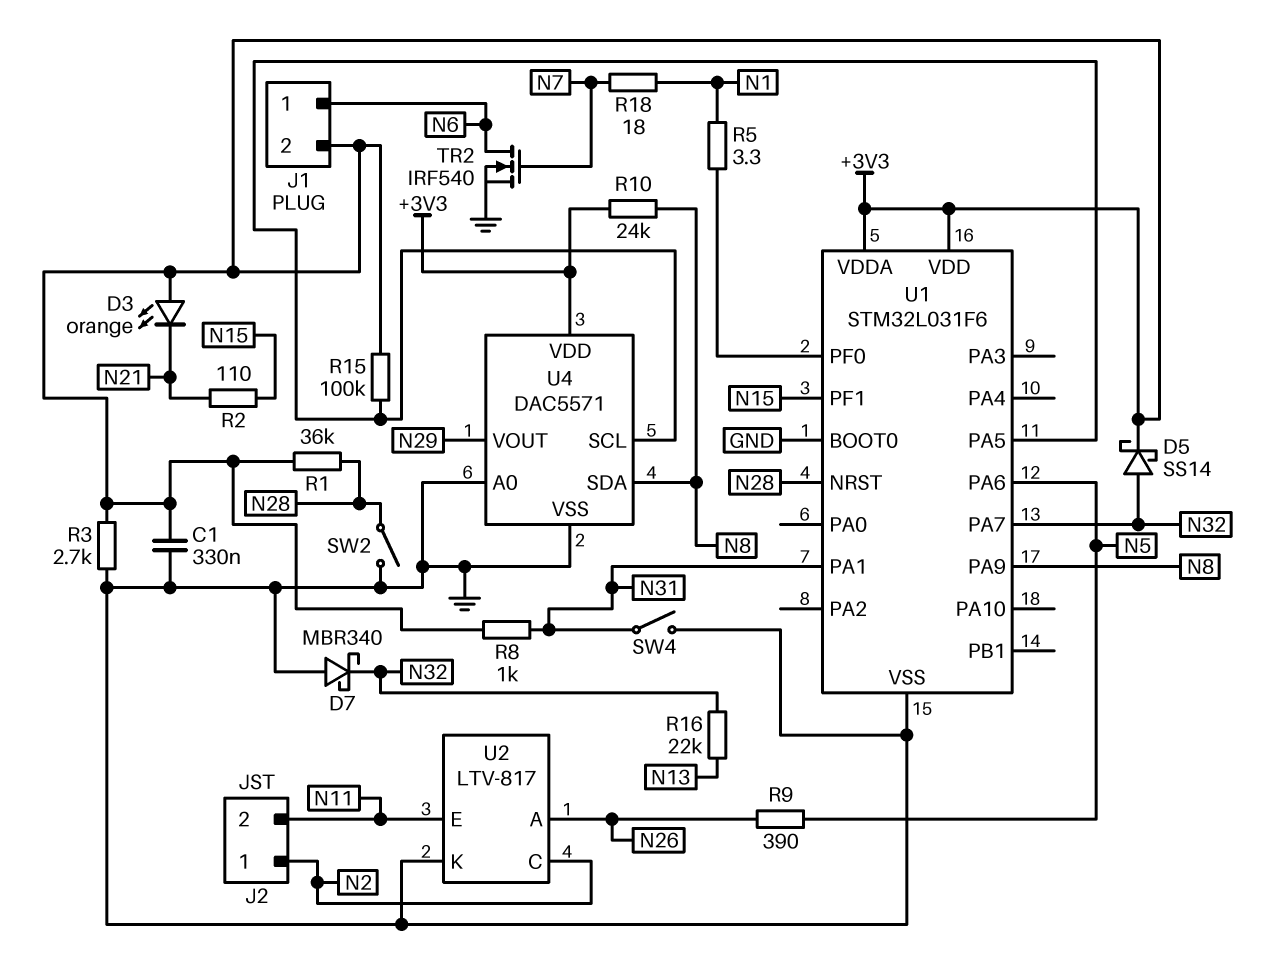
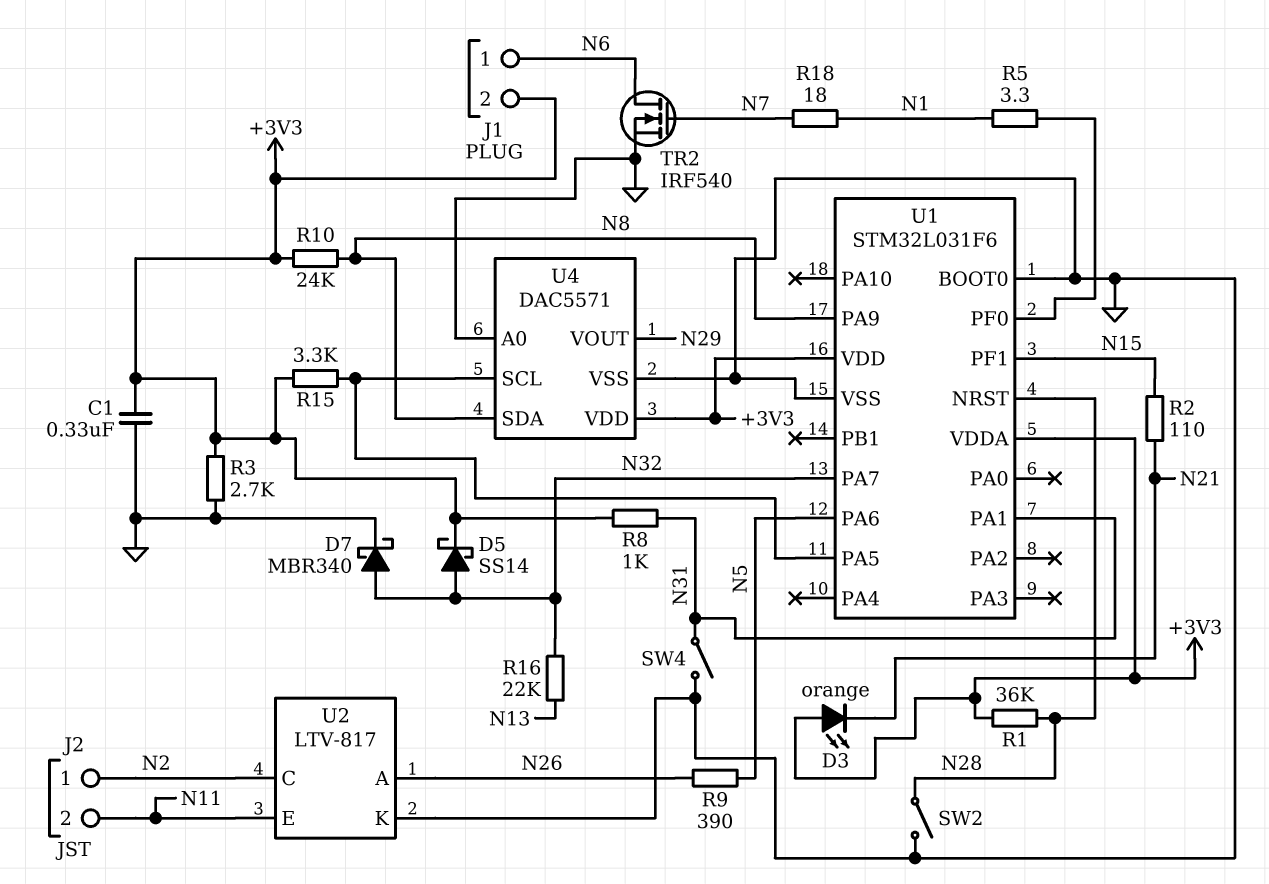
D7: schottky MBR340 (A GND, K N32) -> schottky MBR340 (A N32, K GND)
R15: 100k (+3V3, U1/PA5) -> 3.3k (+3V3, U1/PA5)

